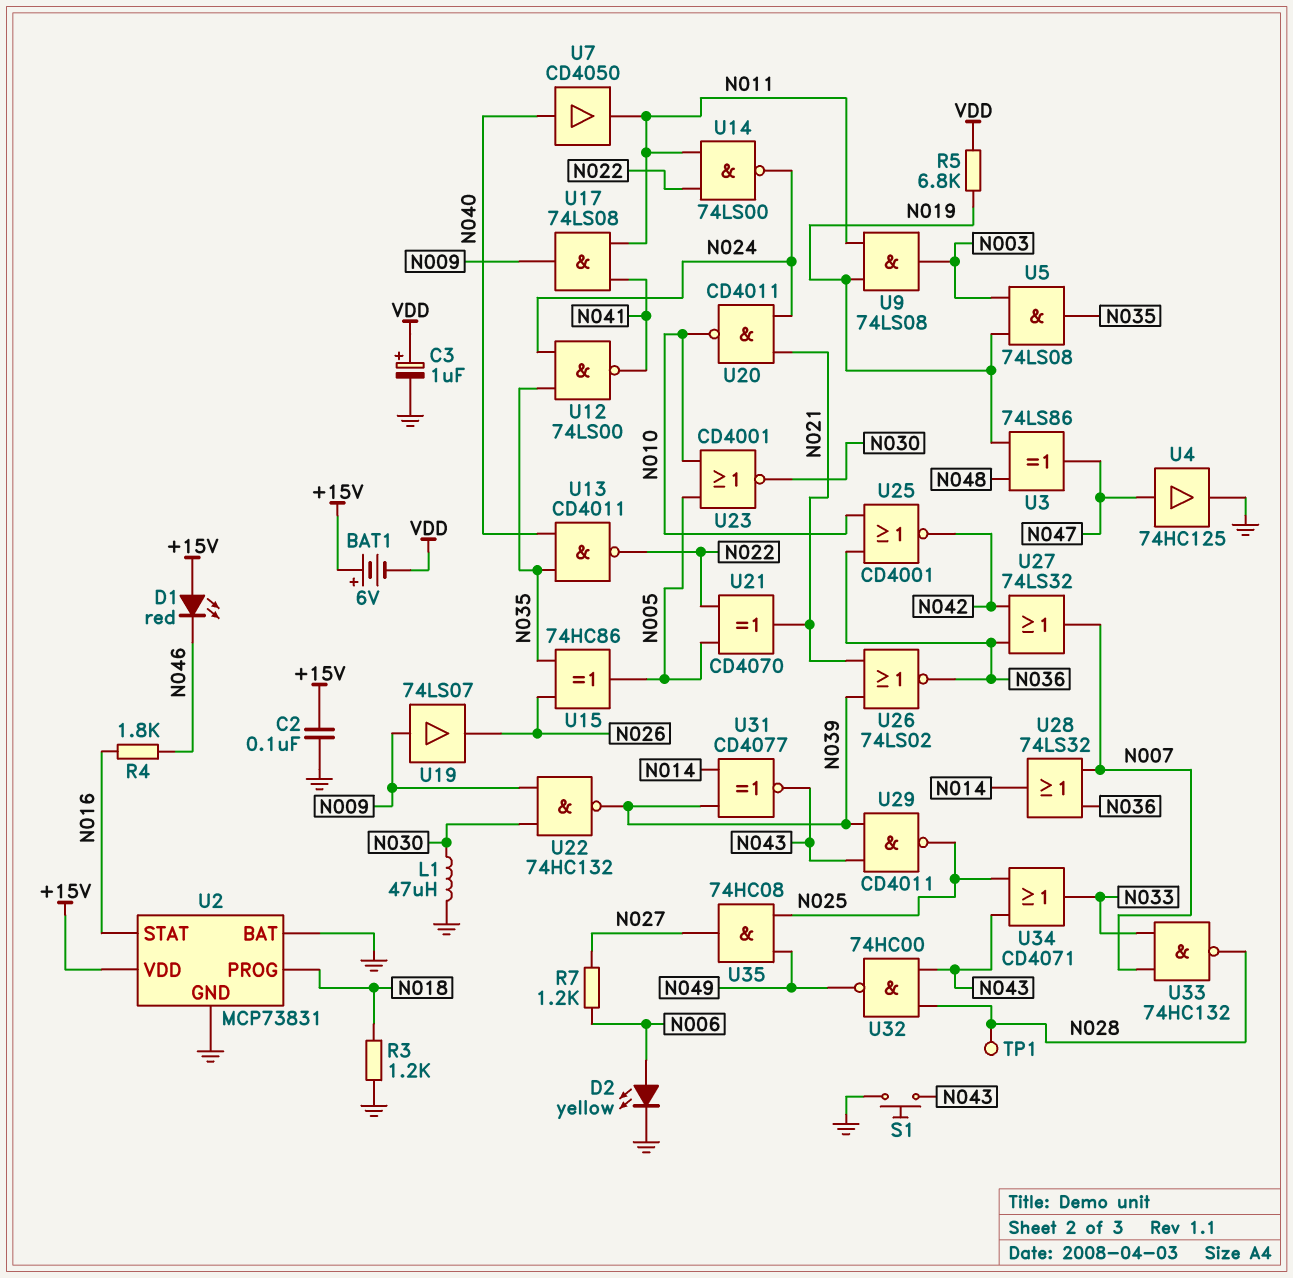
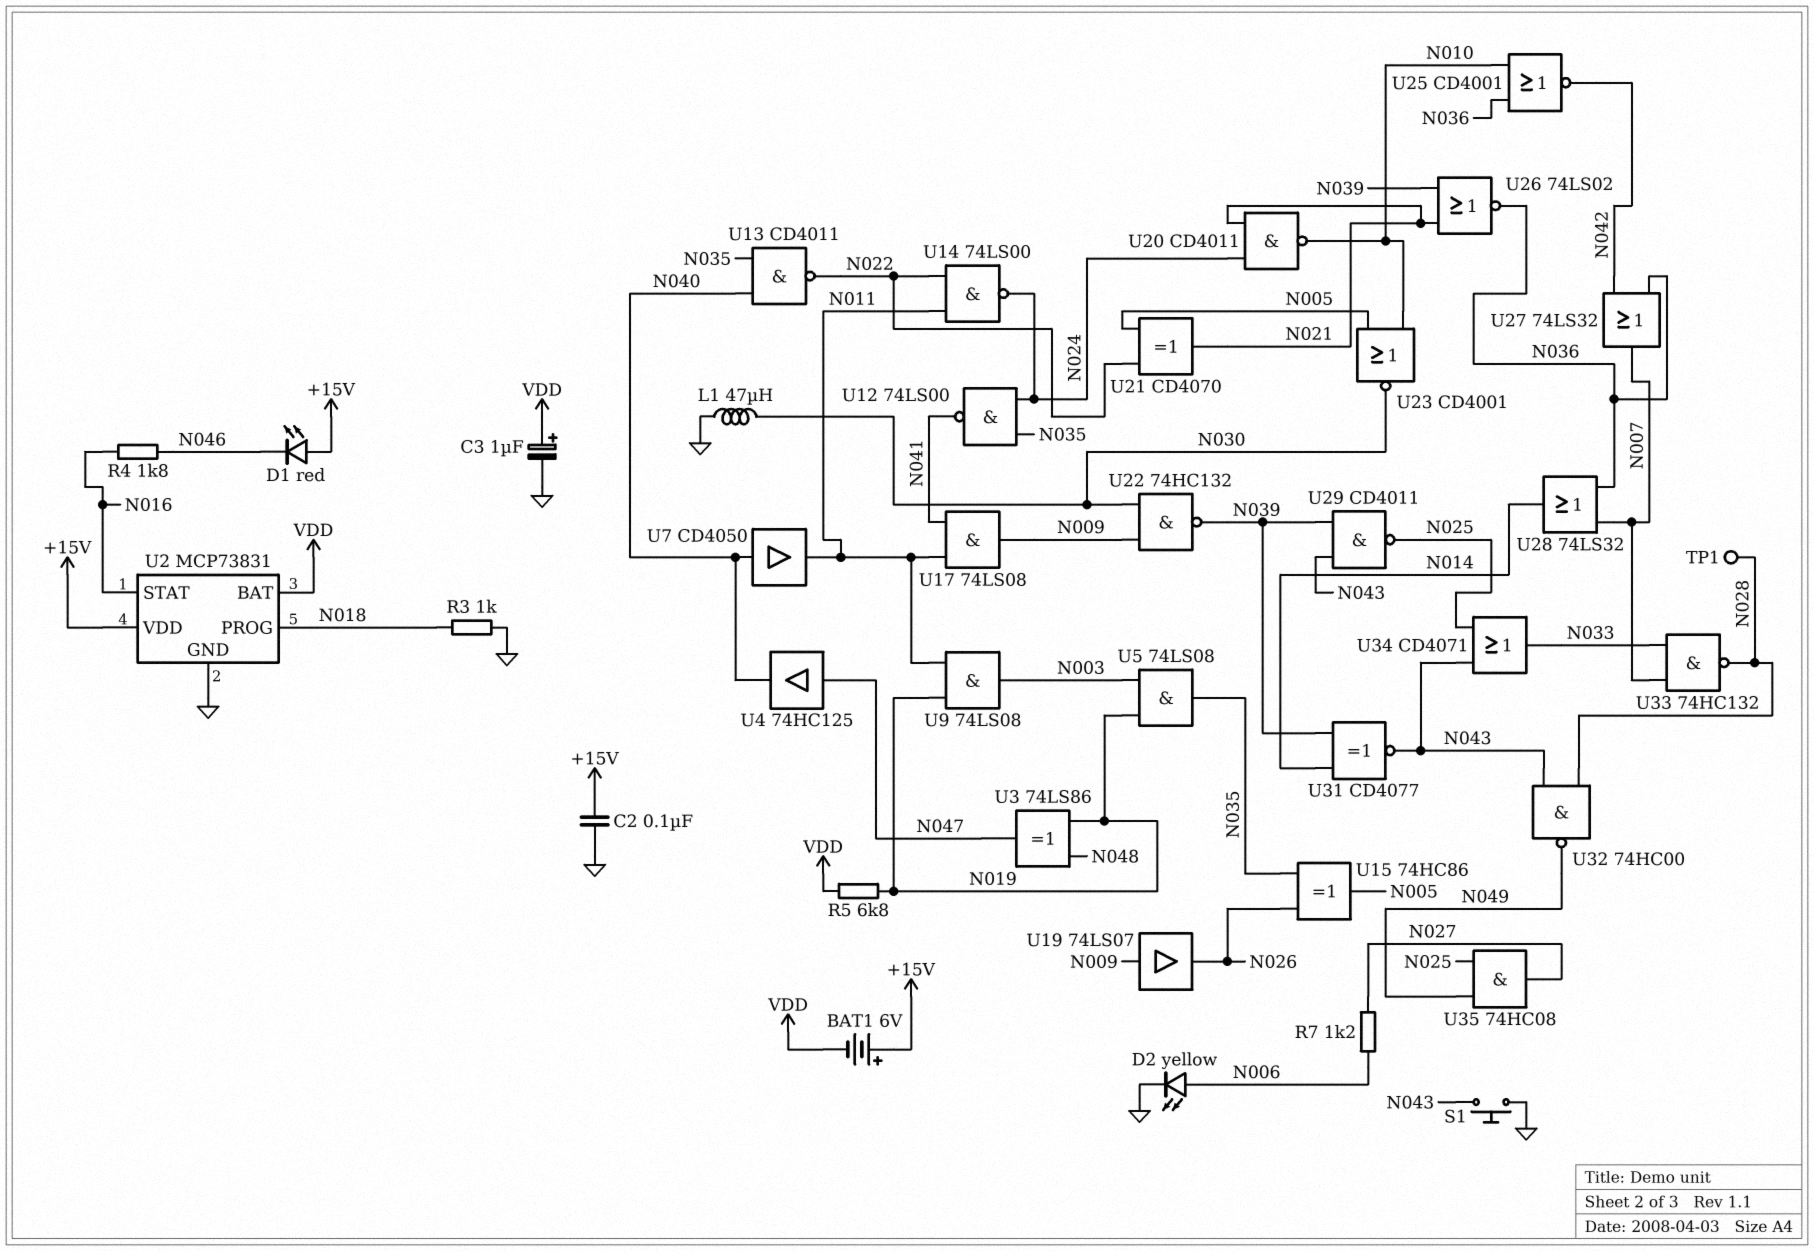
R3: 1.2k (GND, N018) -> 1k (GND, N018)
U2 pin BAT: GND -> VDD
U4: buffer 74HC125 (in N047, out GND) -> buffer 74HC125 (in N047, out N040)

